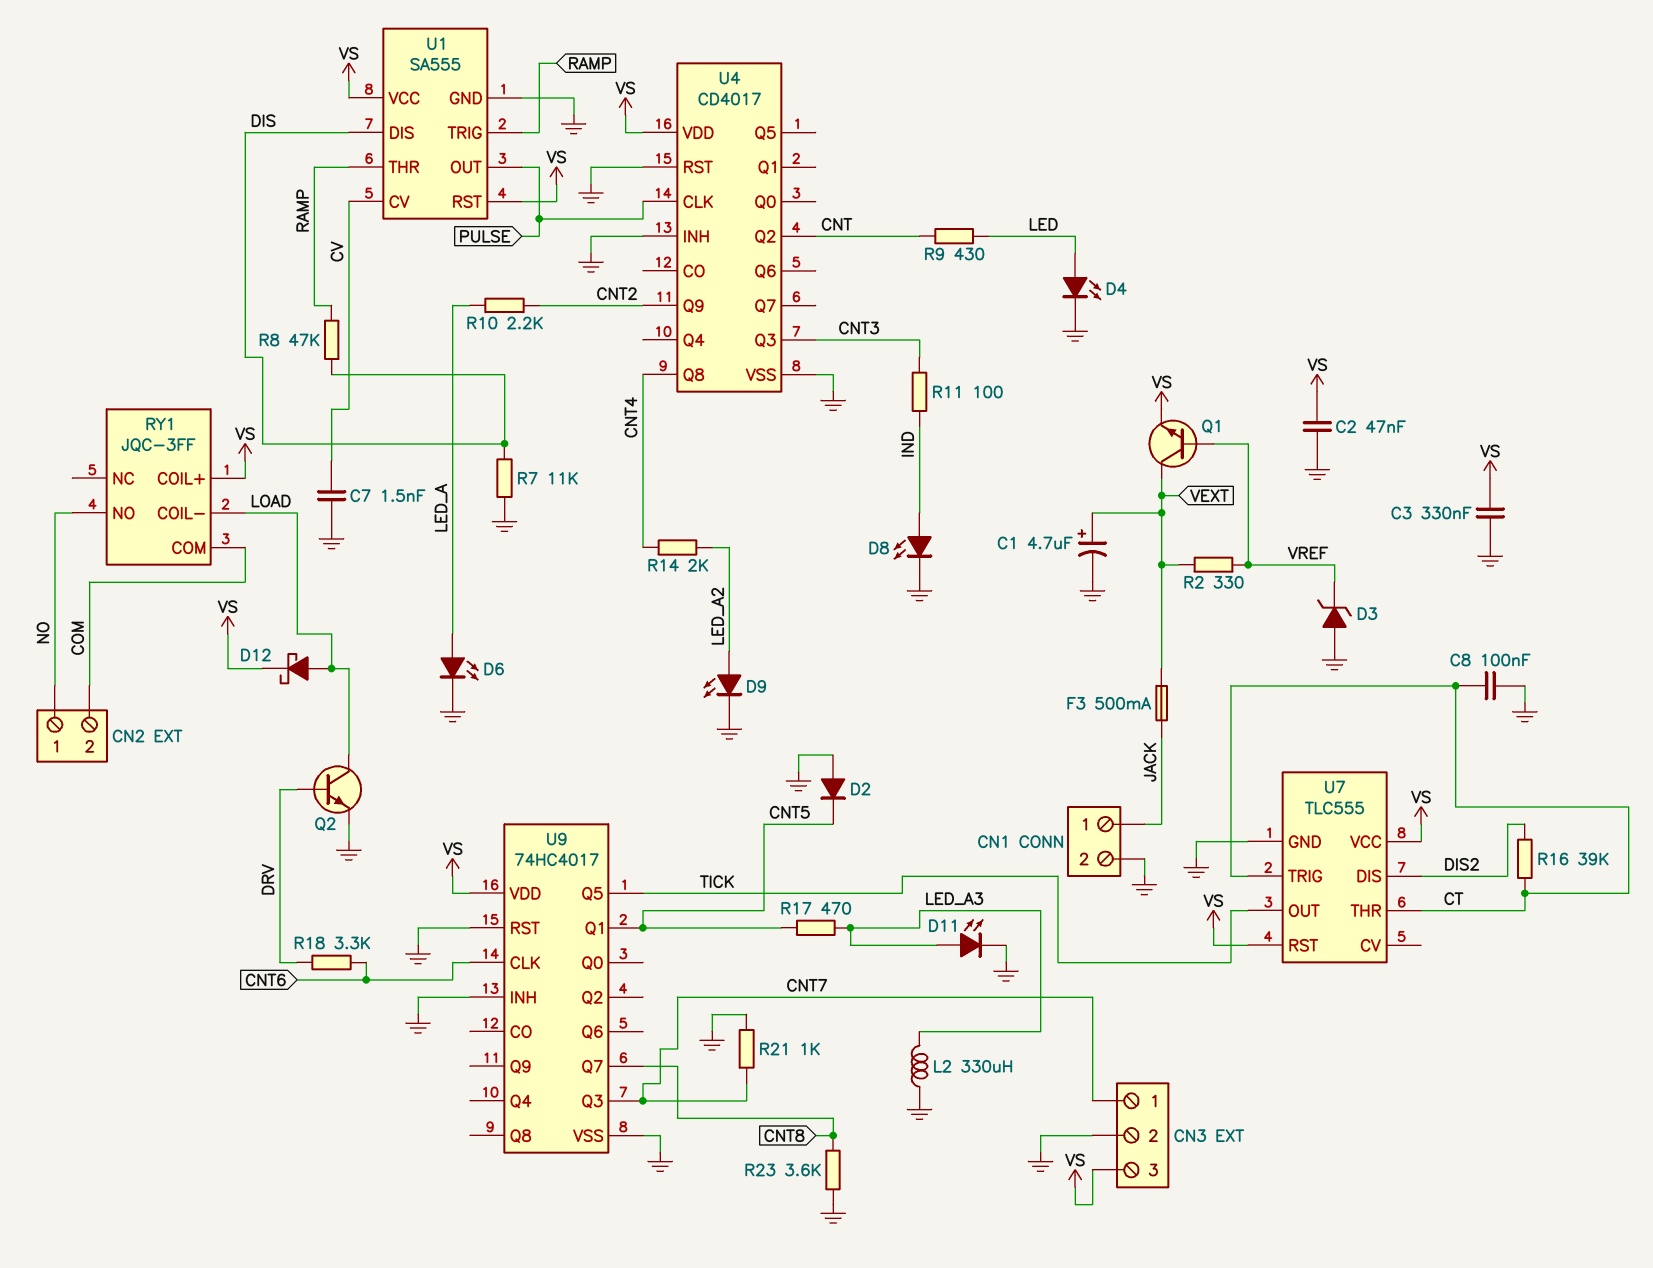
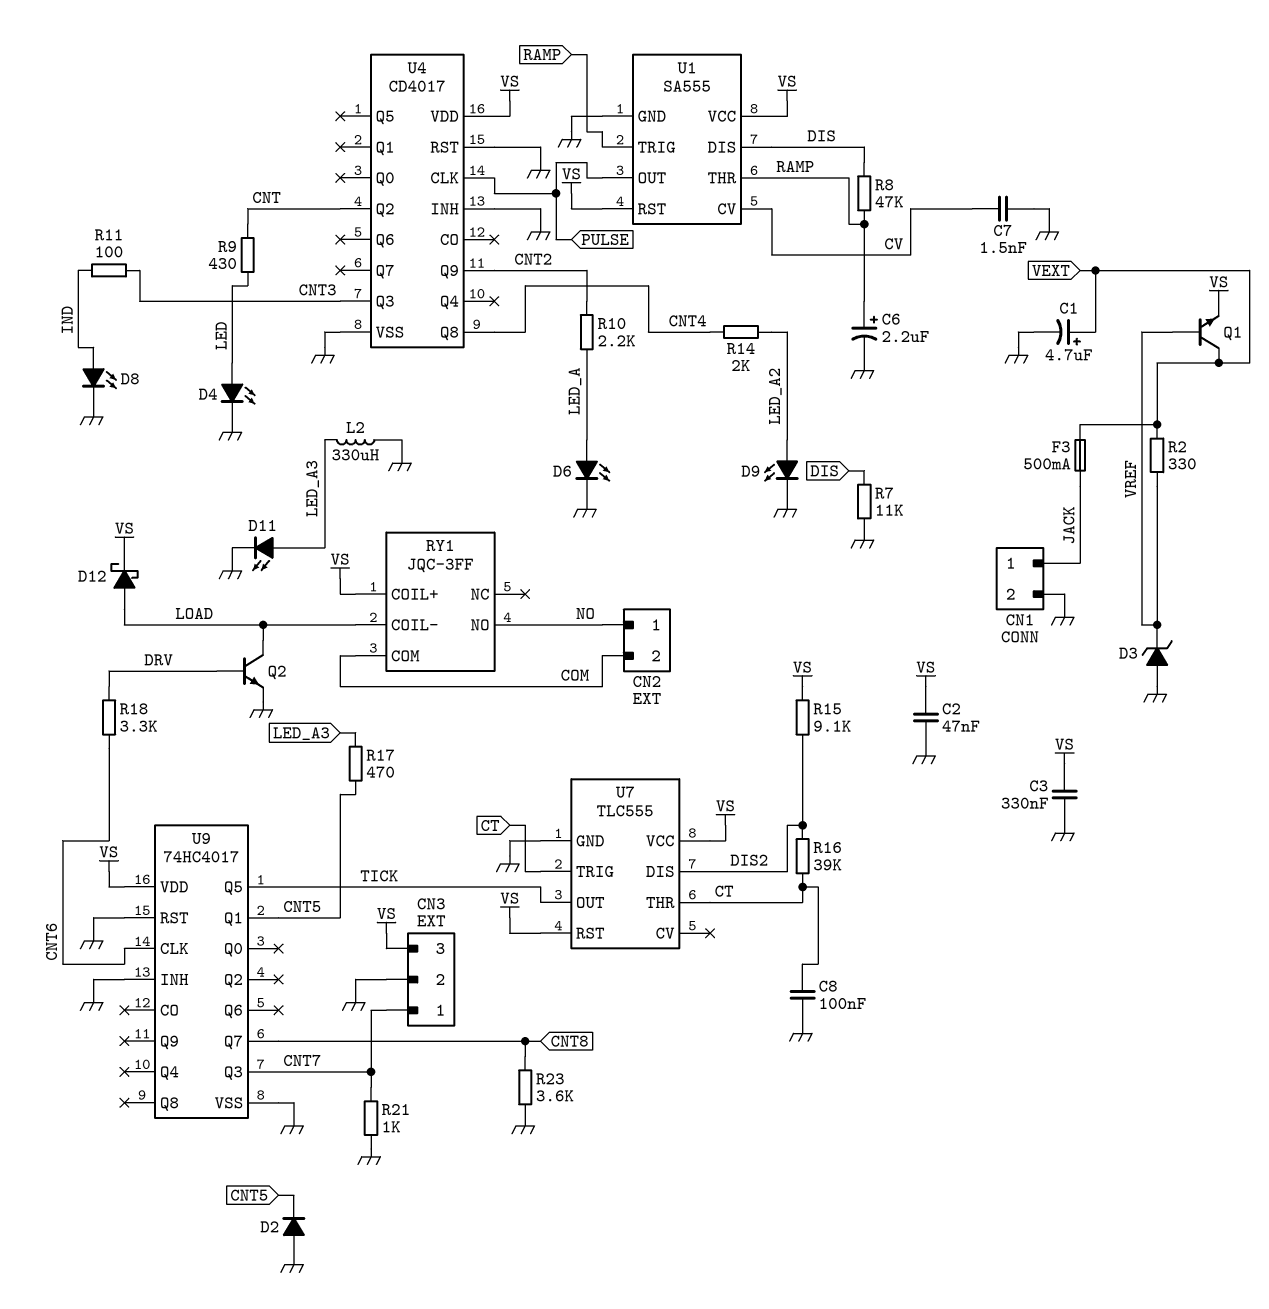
C6: none -> 2.2uF (plus RAMP, minus GND)
R15: none -> 9.1k (DIS2, VS)

